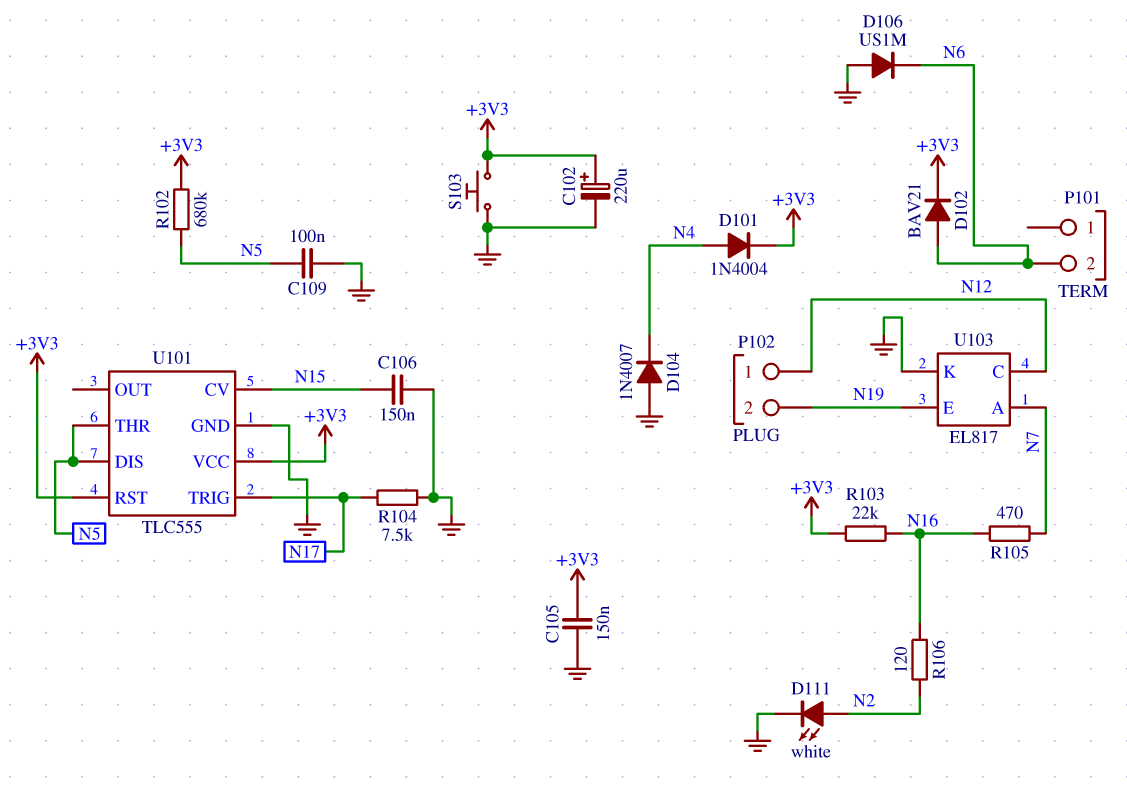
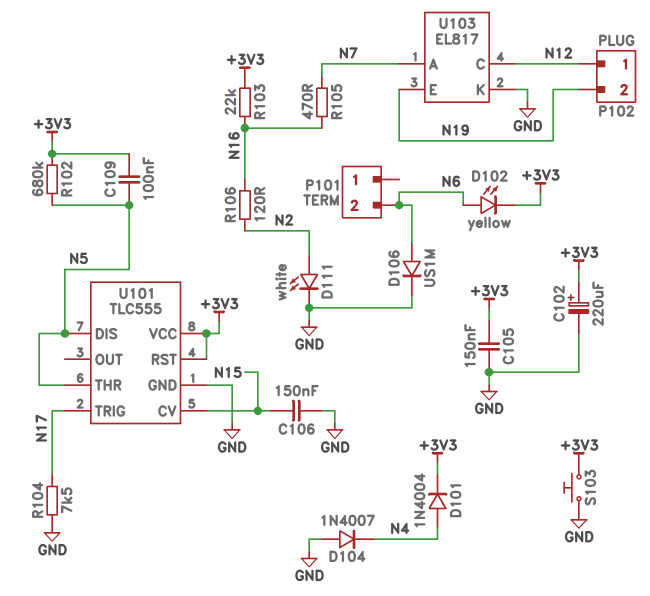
C109: 100nF (GND, N5) -> 100nF (+3V3, N5)
D102: diode BAV21 (A N6, K +3V3) -> LED yellow (A N6, K +3V3)
D106: diode US1M (A GND, K N6) -> diode US1M (A N6, K GND)

